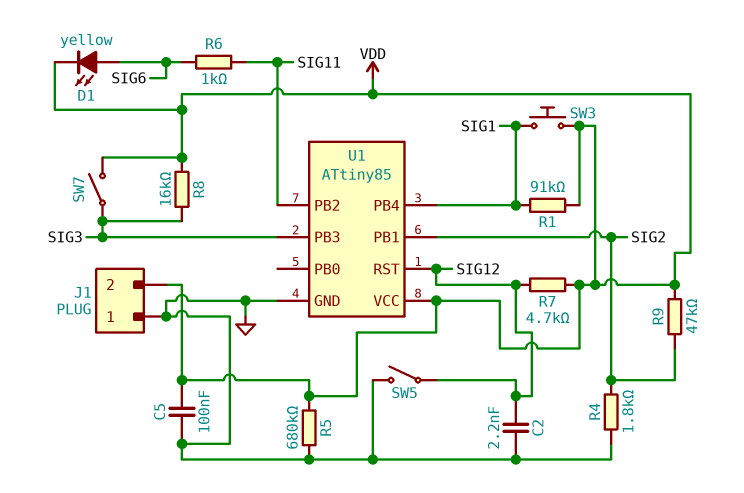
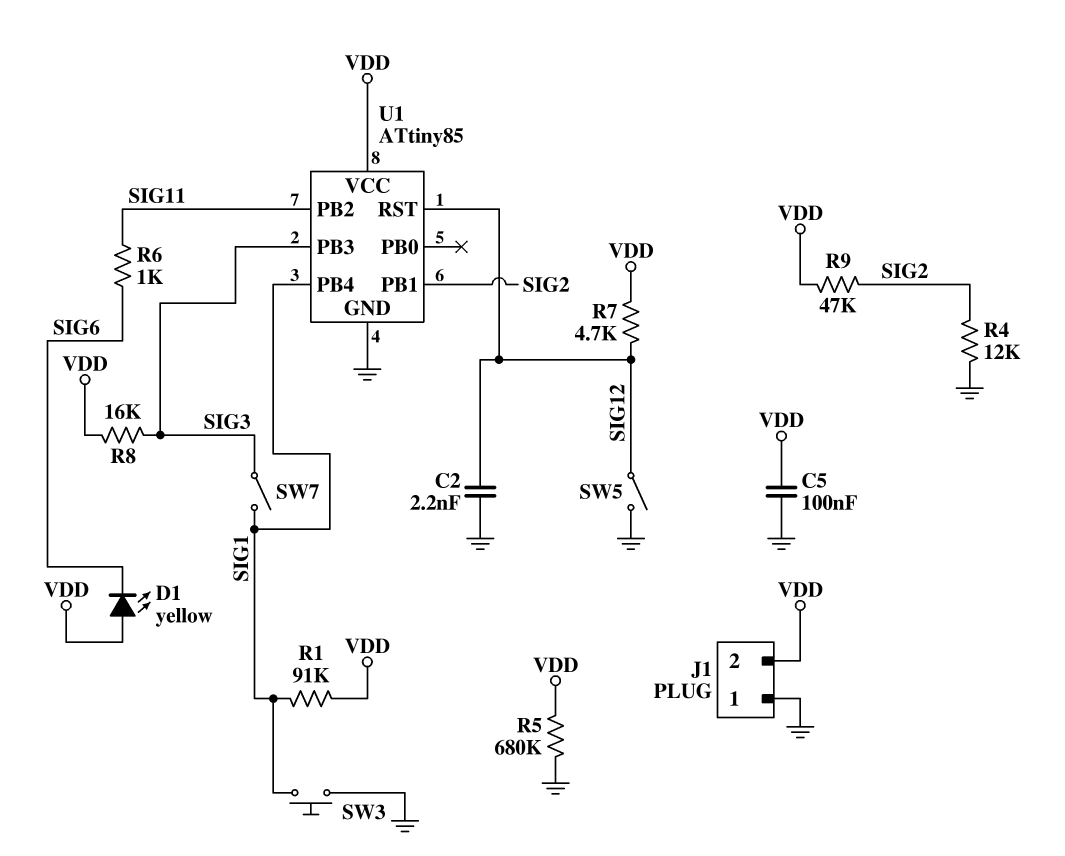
D1: LED yellow (A SIG6, K VDD) -> LED yellow (A VDD, K SIG6)
R4: 1.8k (GND, SIG2) -> 12k (GND, SIG2)
SW3: button (SIG1, VDD) -> button (GND, SIG1)
SW7: switch (SIG3, VDD) -> switch (SIG1, SIG3)

